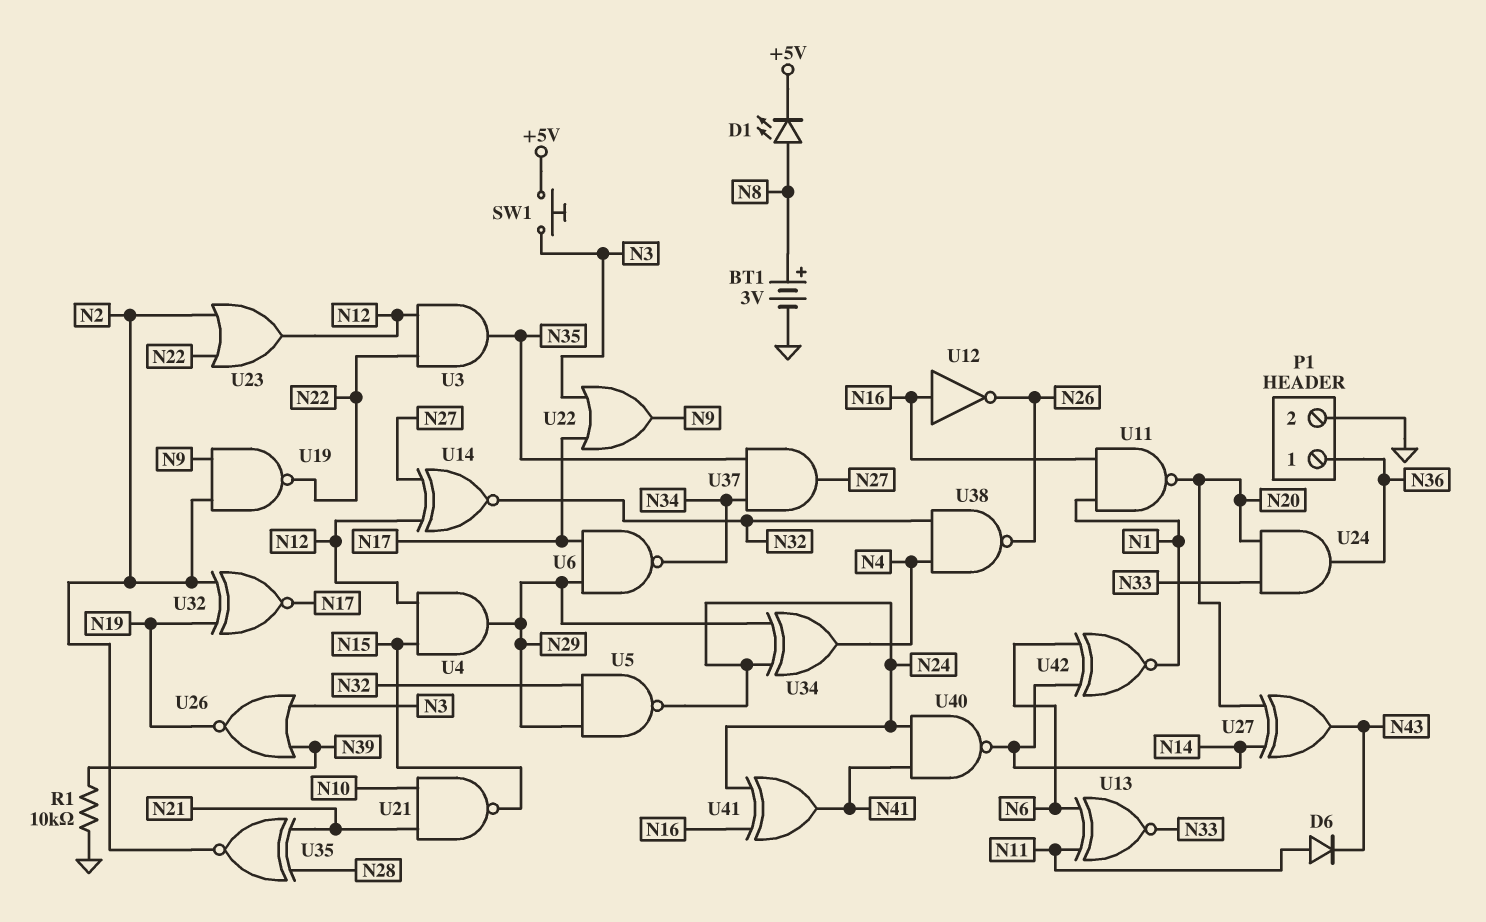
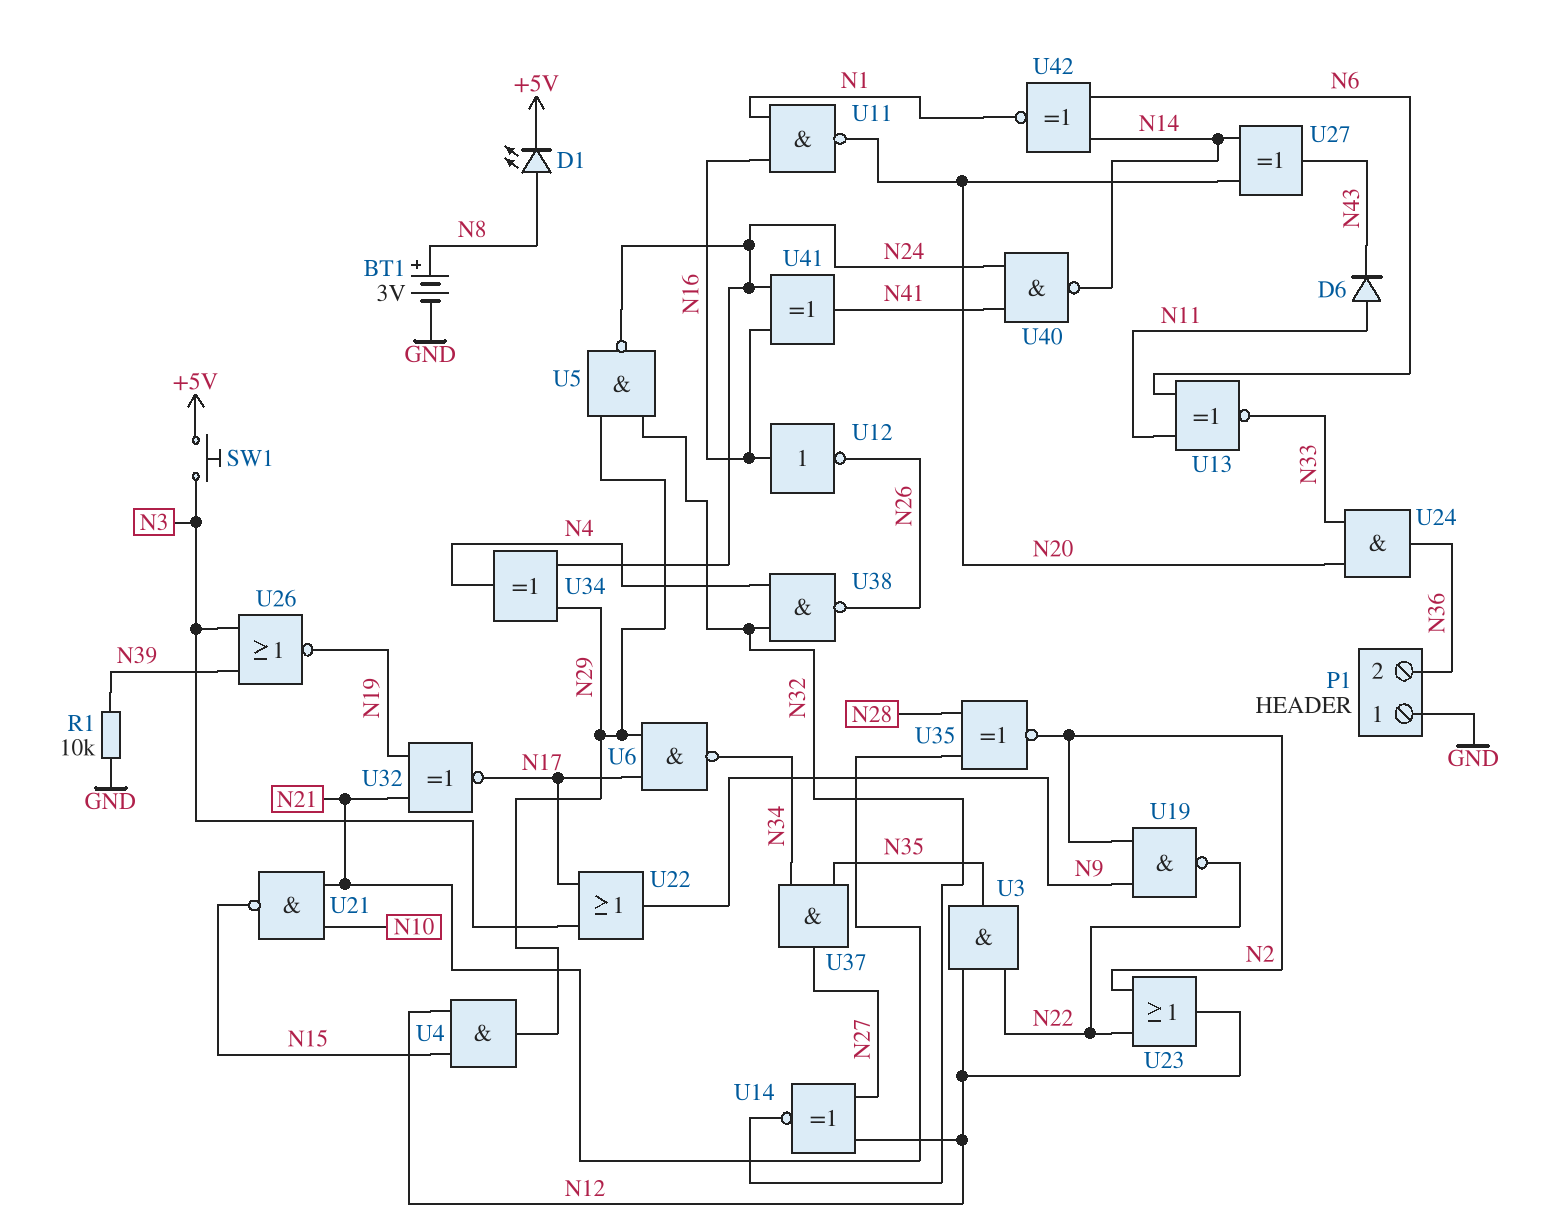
P1 pin 1: N36 -> GND
P1 pin 2: GND -> N36
U32: XNOR (in N2, in N19, out N17) -> XNOR (in N19, in N21, out N17)

